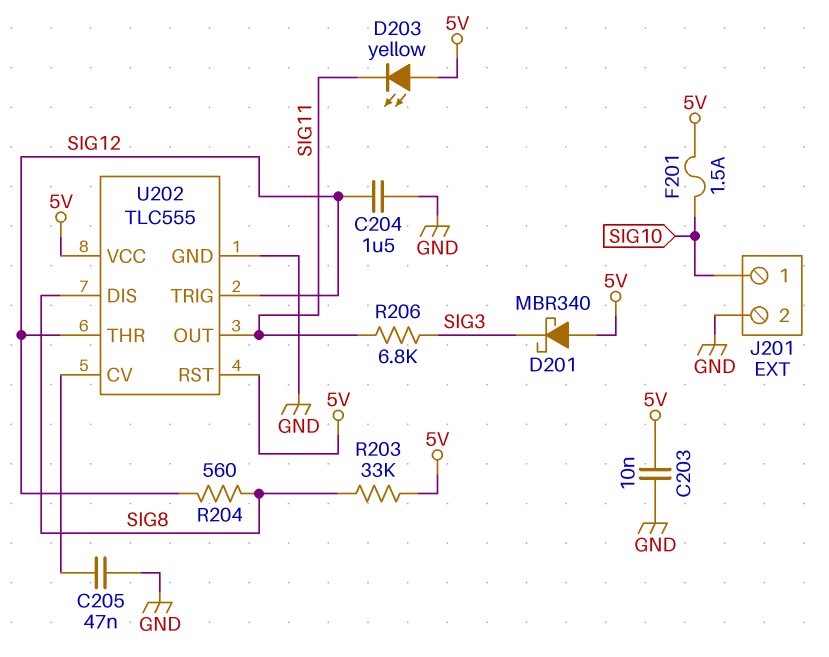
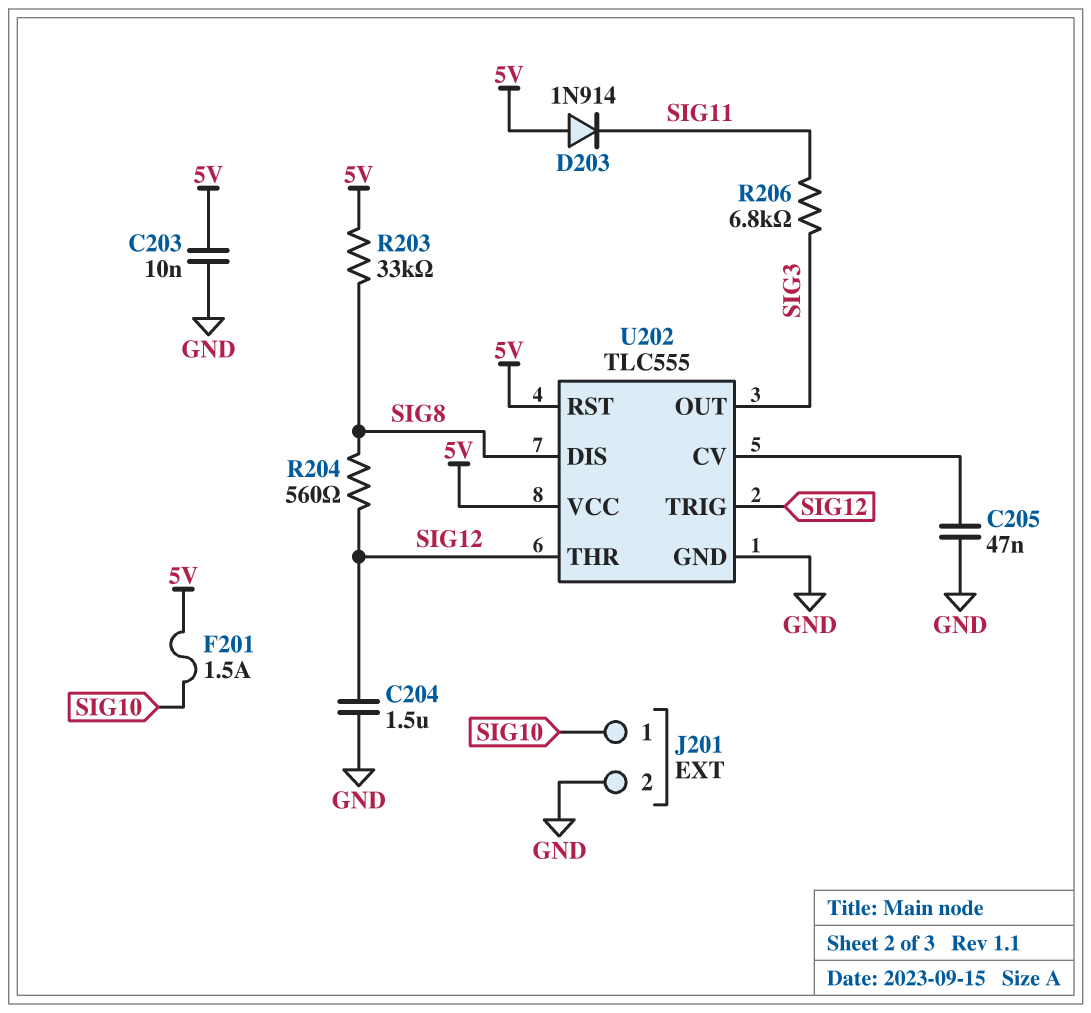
D201: schottky MBR340 (A 5V, K SIG3) -> none
D203: LED yellow (A 5V, K SIG11) -> diode 1N914 (A 5V, K SIG11)
U202 pin OUT: SIG11 -> SIG3

